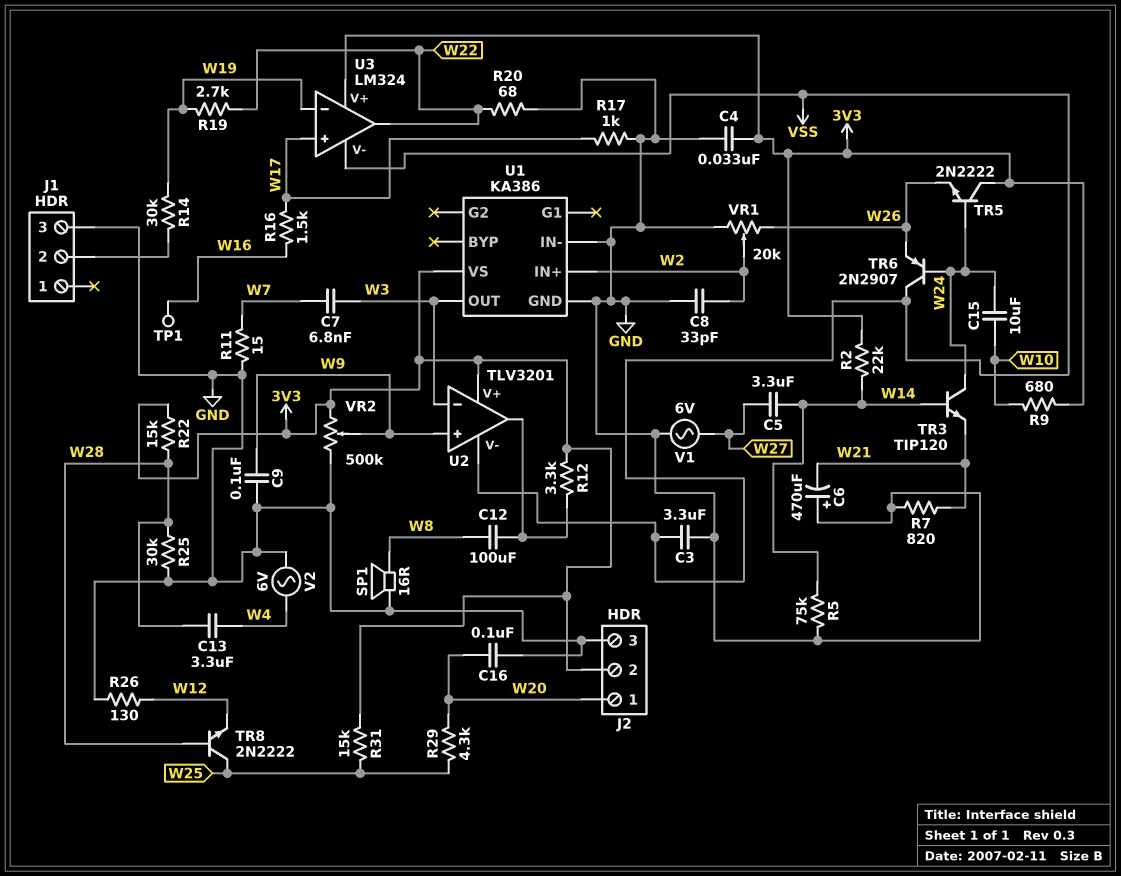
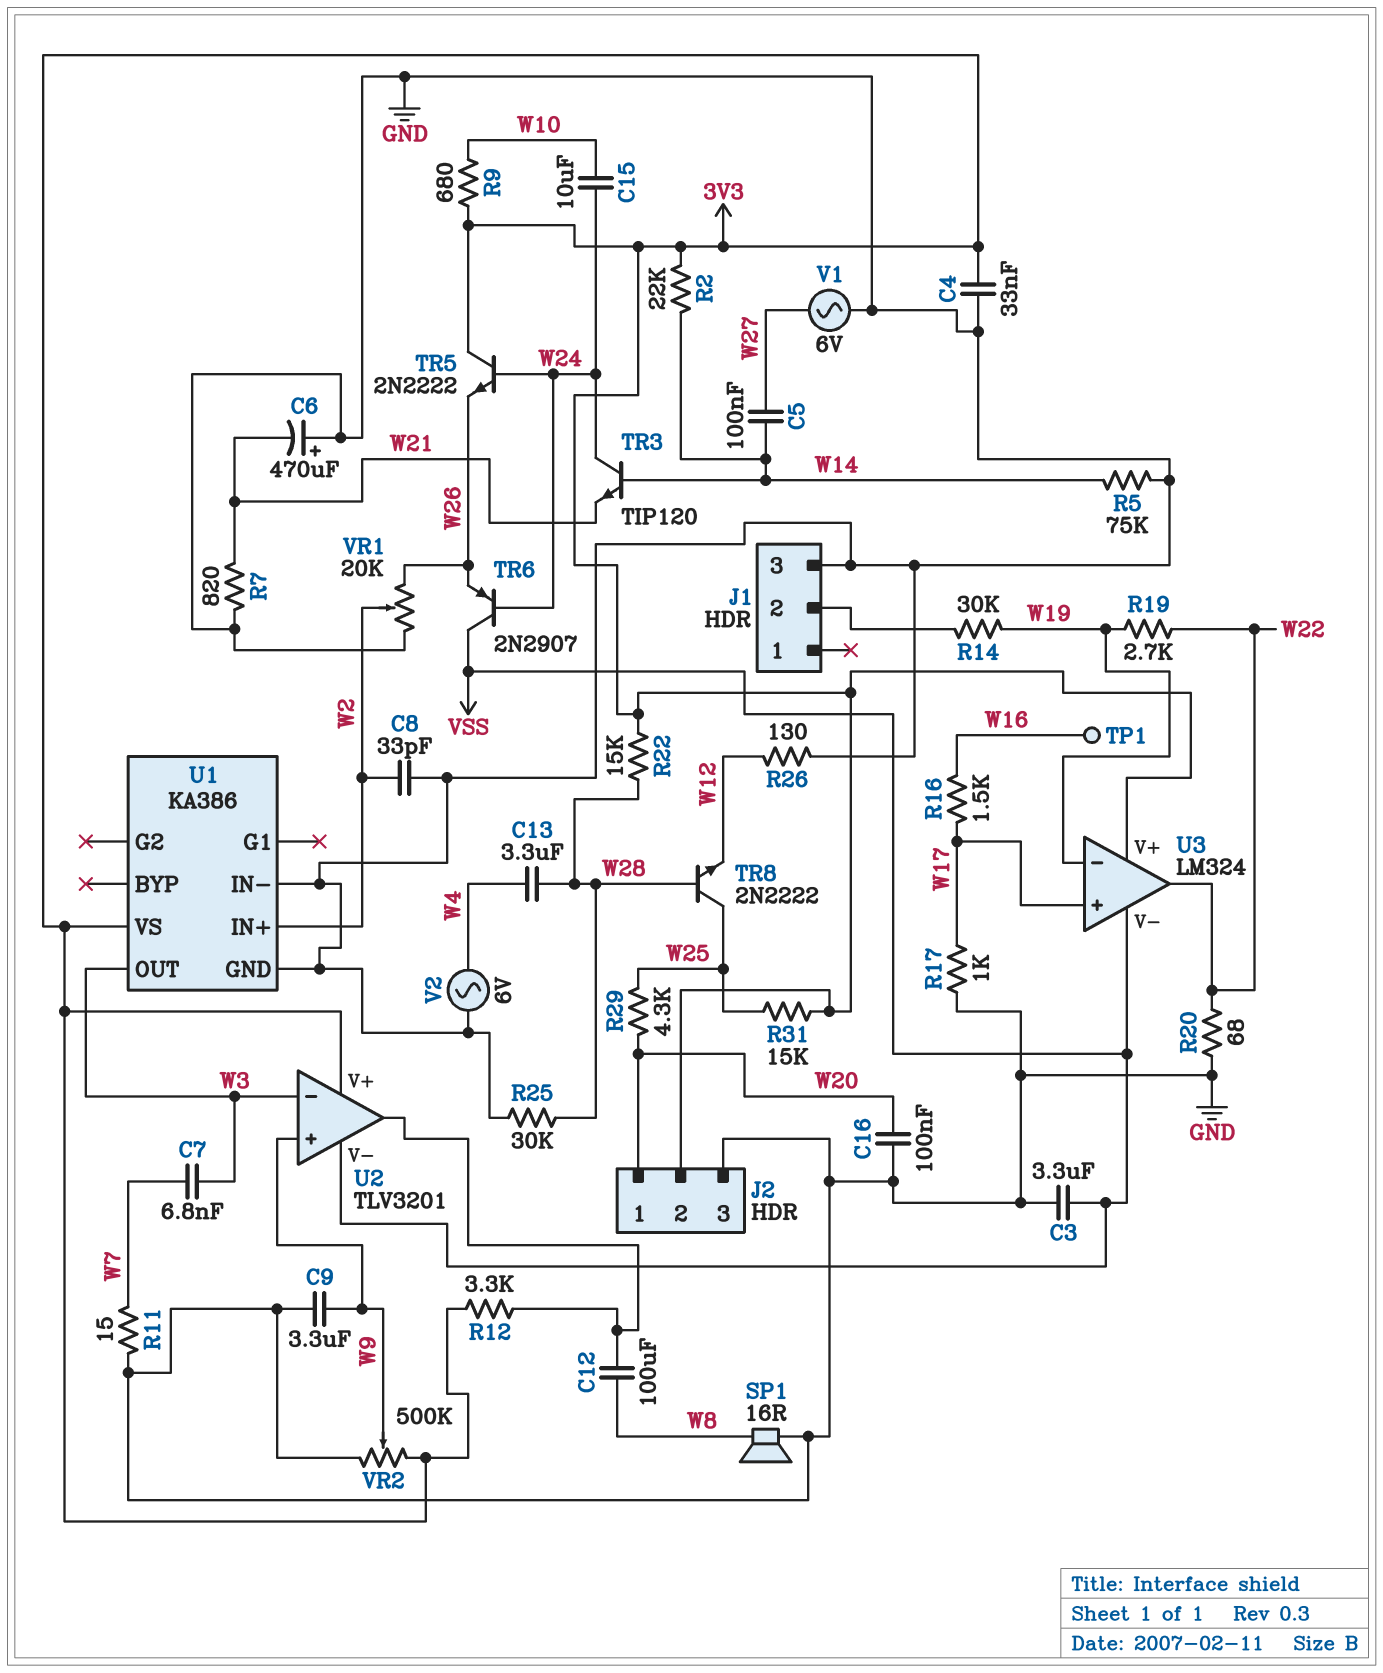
C5: 3.3uF (W14, W27) -> 100nF (W14, W27)
C9: 100nF (GND, W9) -> 3.3uF (GND, W9)

